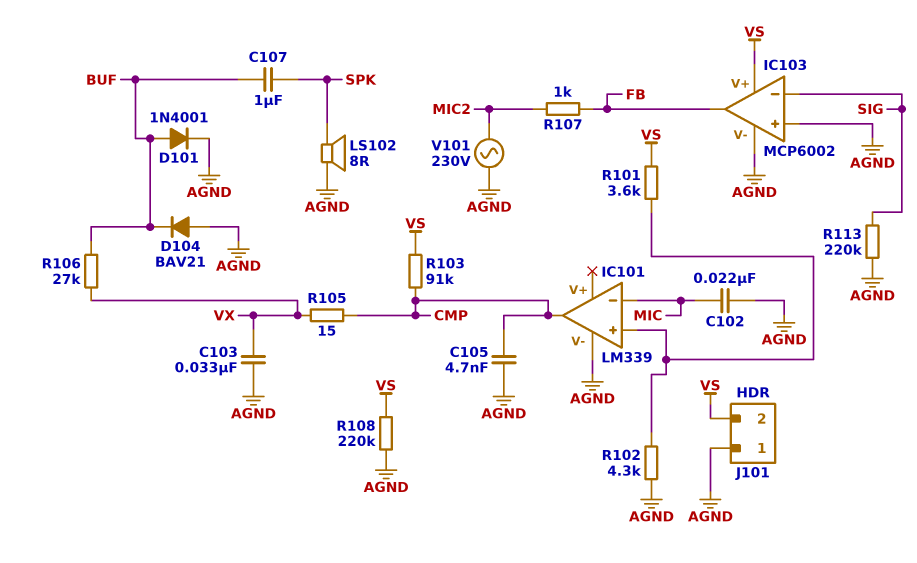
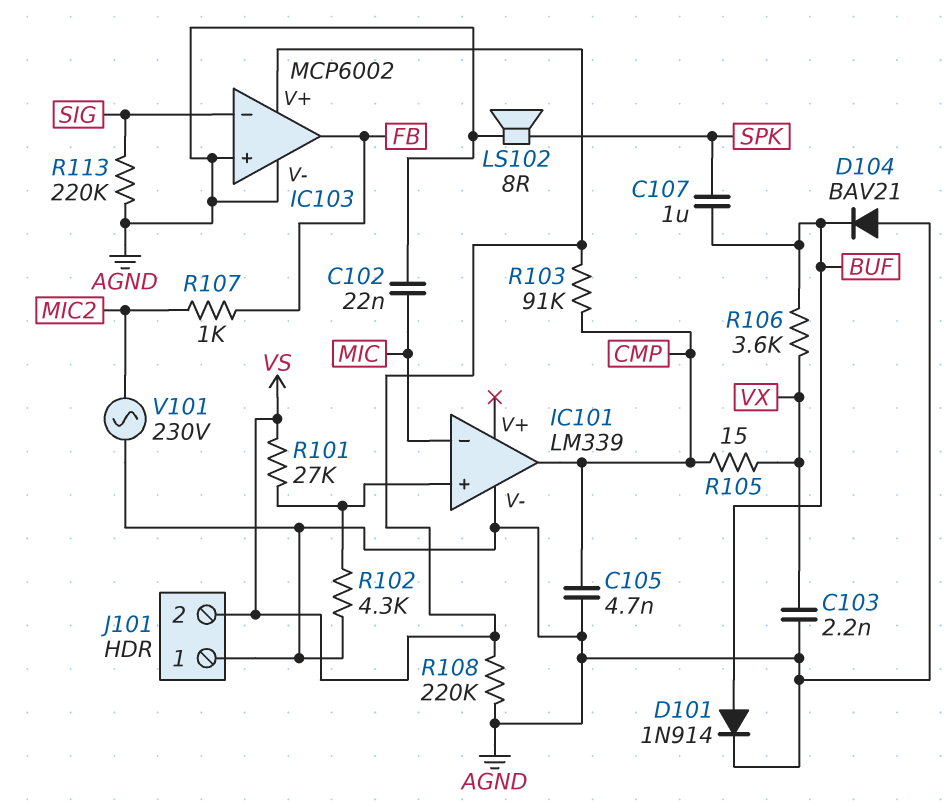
C103: 33nF (AGND, VX) -> 2.2nF (AGND, VX)
D101: diode 1N4001 (A BUF, K AGND) -> diode 1N914 (A BUF, K AGND)
R101: 3.6k (IC101/in+, VS) -> 27k (IC101/in+, VS)
R106: 27k (BUF, VX) -> 3.6k (BUF, VX)

